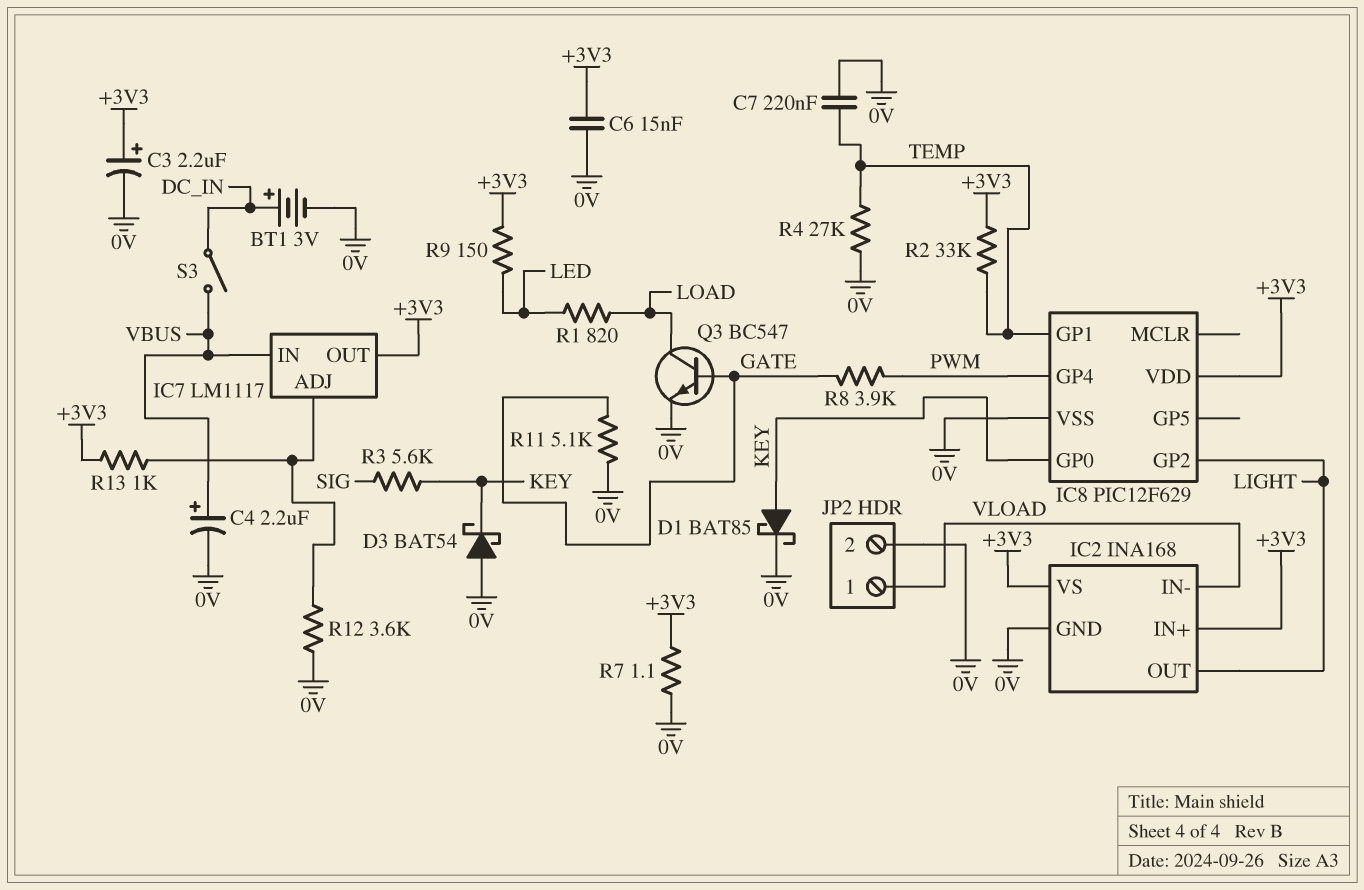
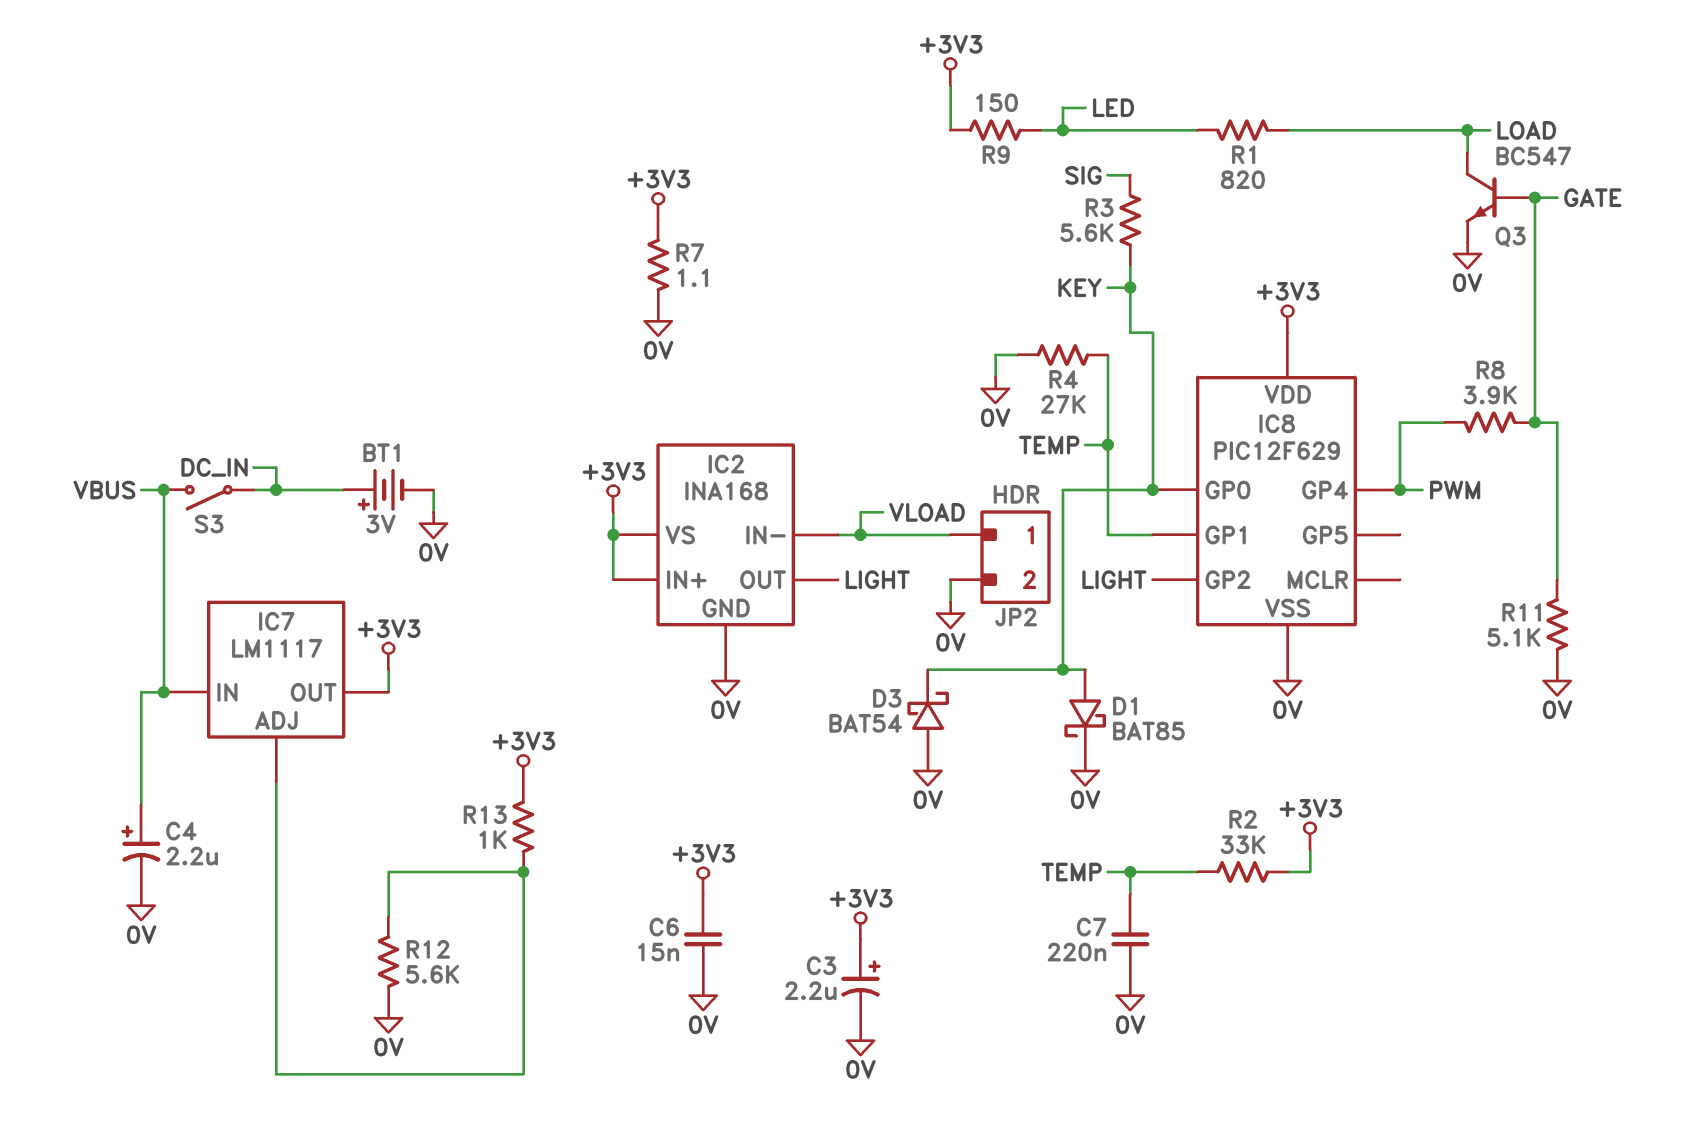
R12: 3.6k (0V, IC7/ADJ) -> 5.6k (0V, IC7/ADJ)

